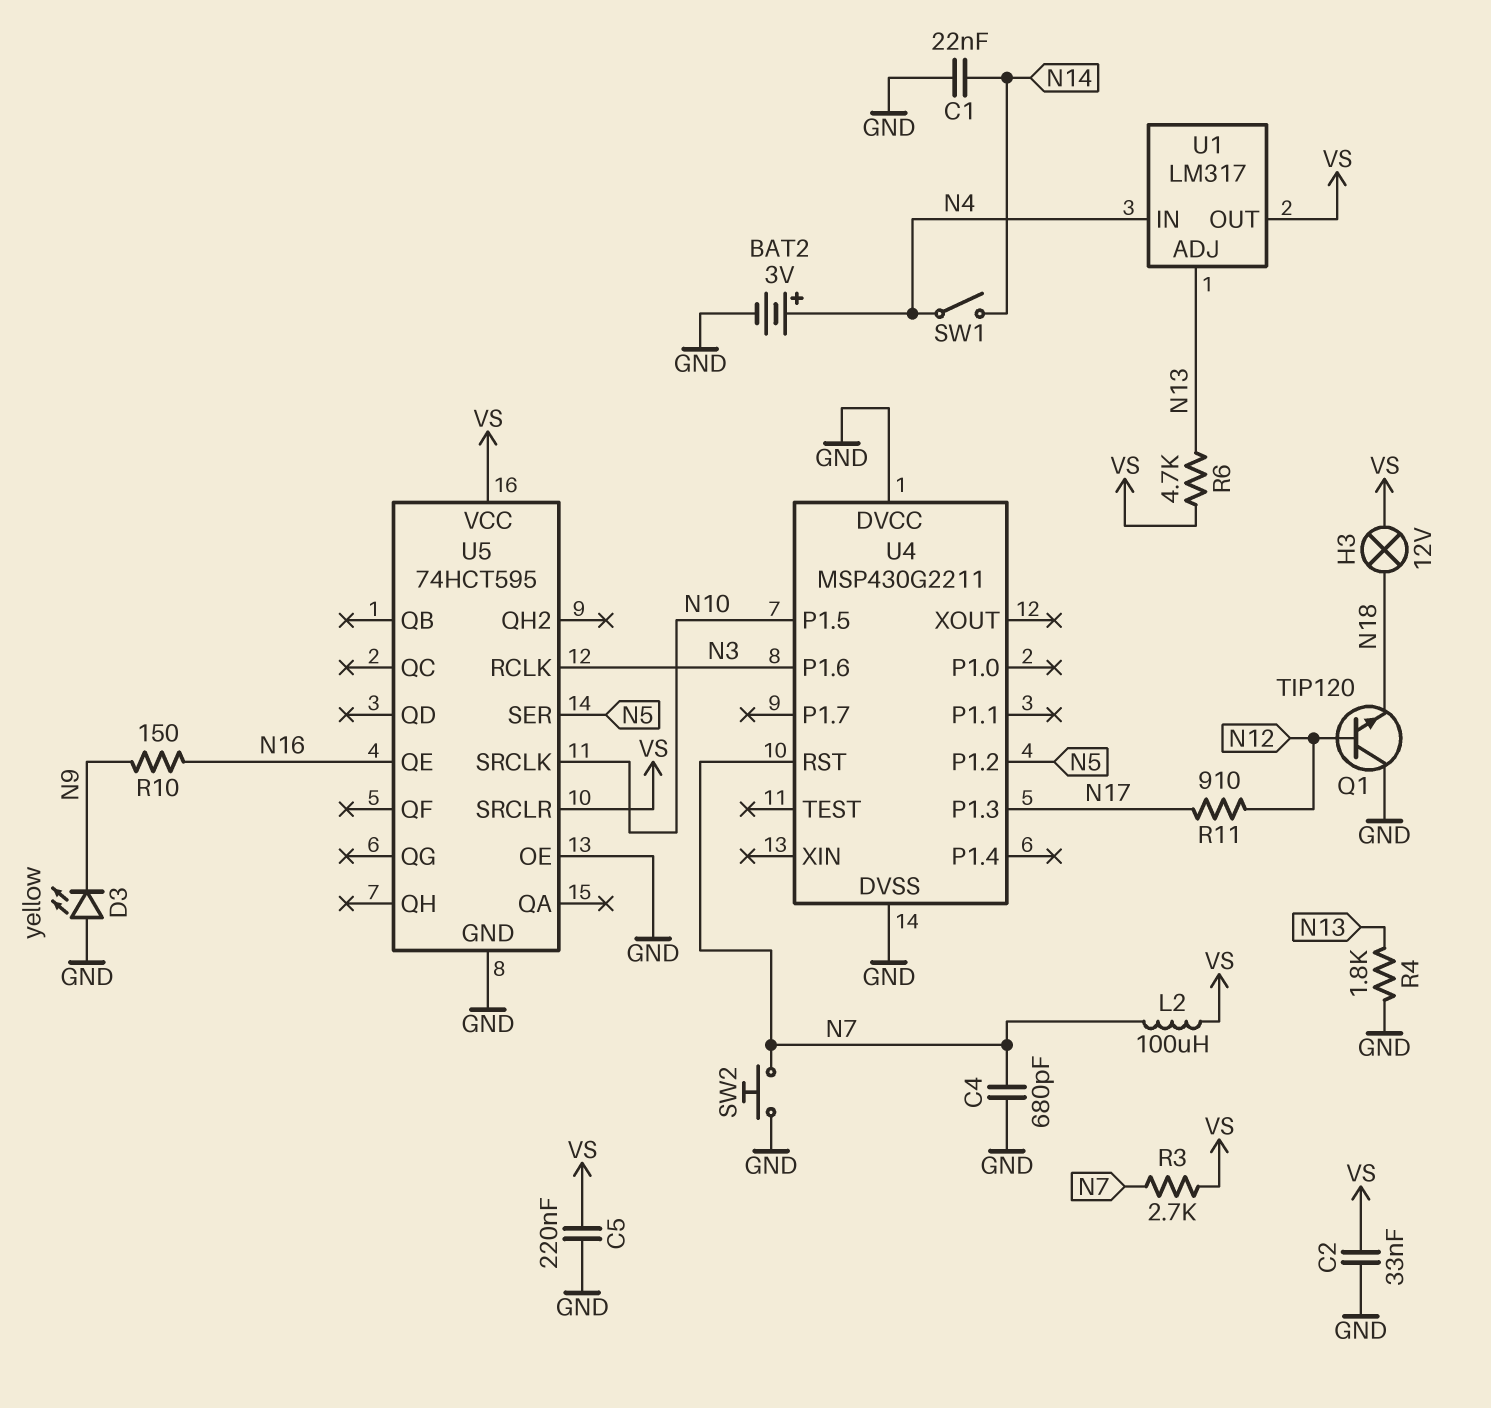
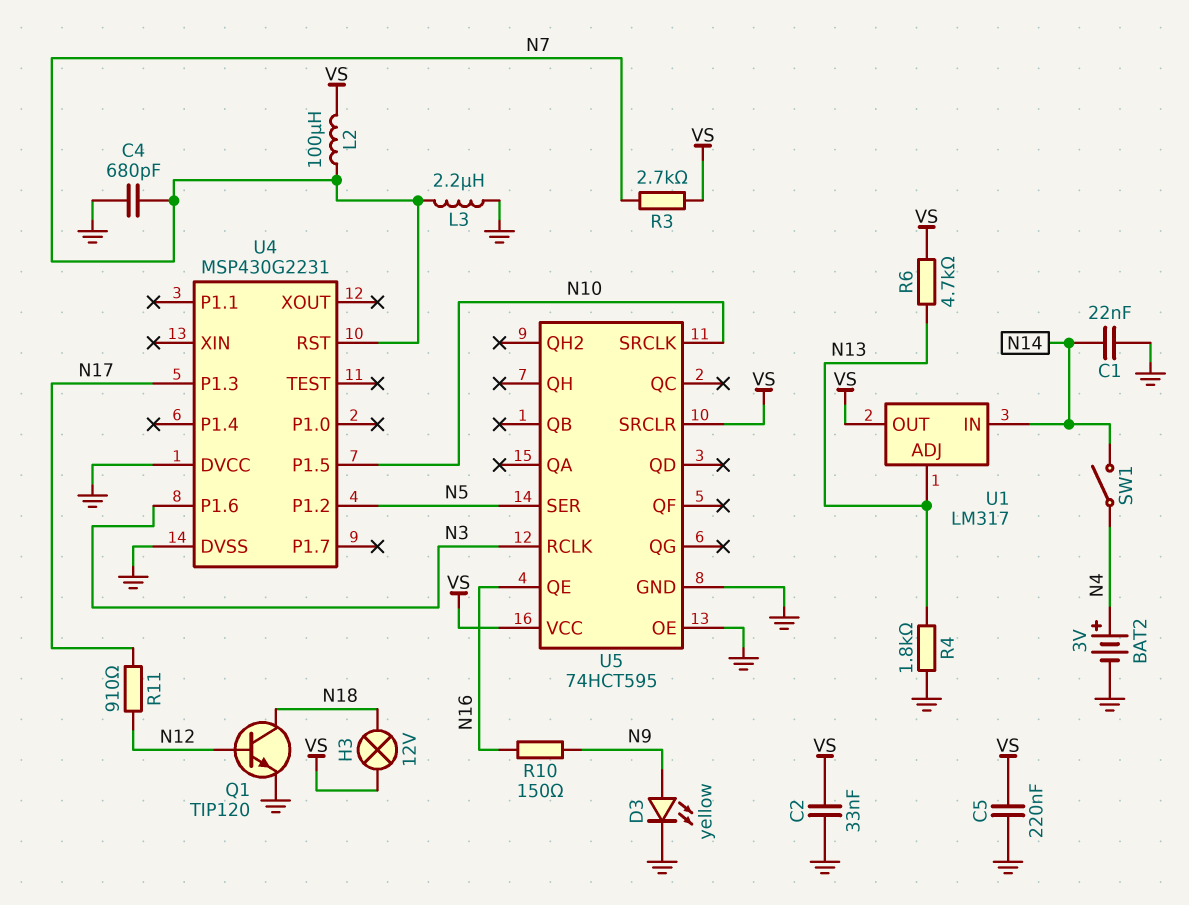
D3: LED yellow (A GND, K N9) -> LED yellow (A N9, K GND)
L3: none -> 2.2uH (GND, N7)
Q1: NPN TIP120 (B N12, C GND, E N18) -> NPN TIP120 (B N12, C N18, E GND)
SW2: button (GND, N7) -> none
U1 pin IN: N4 -> N14
U4: MSP430G2211 -> MSP430G2231

